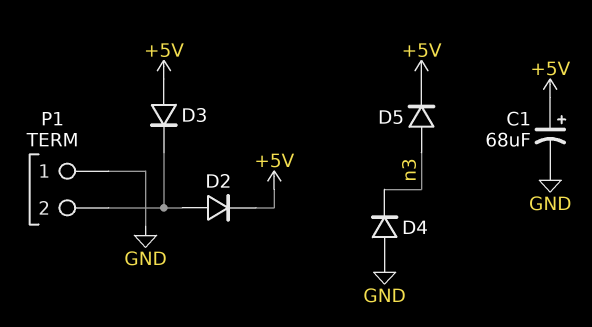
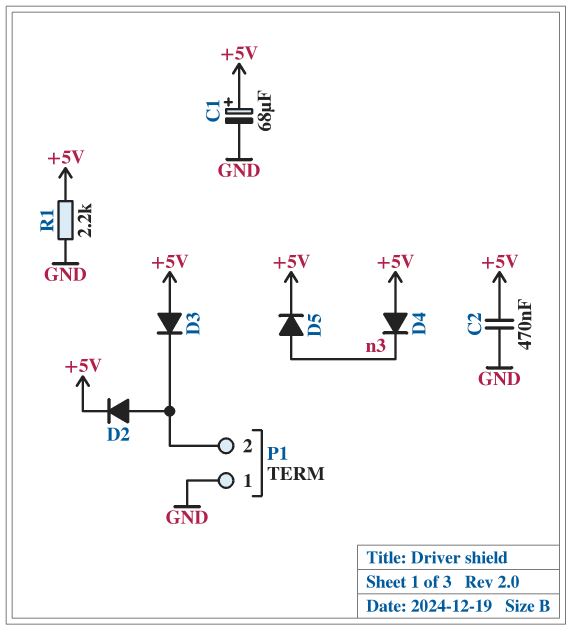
C2: none -> 470nF (+5V, GND)
D4: diode (A GND, K n3) -> diode (A +5V, K n3)
R1: none -> 2.2k (+5V, GND)

